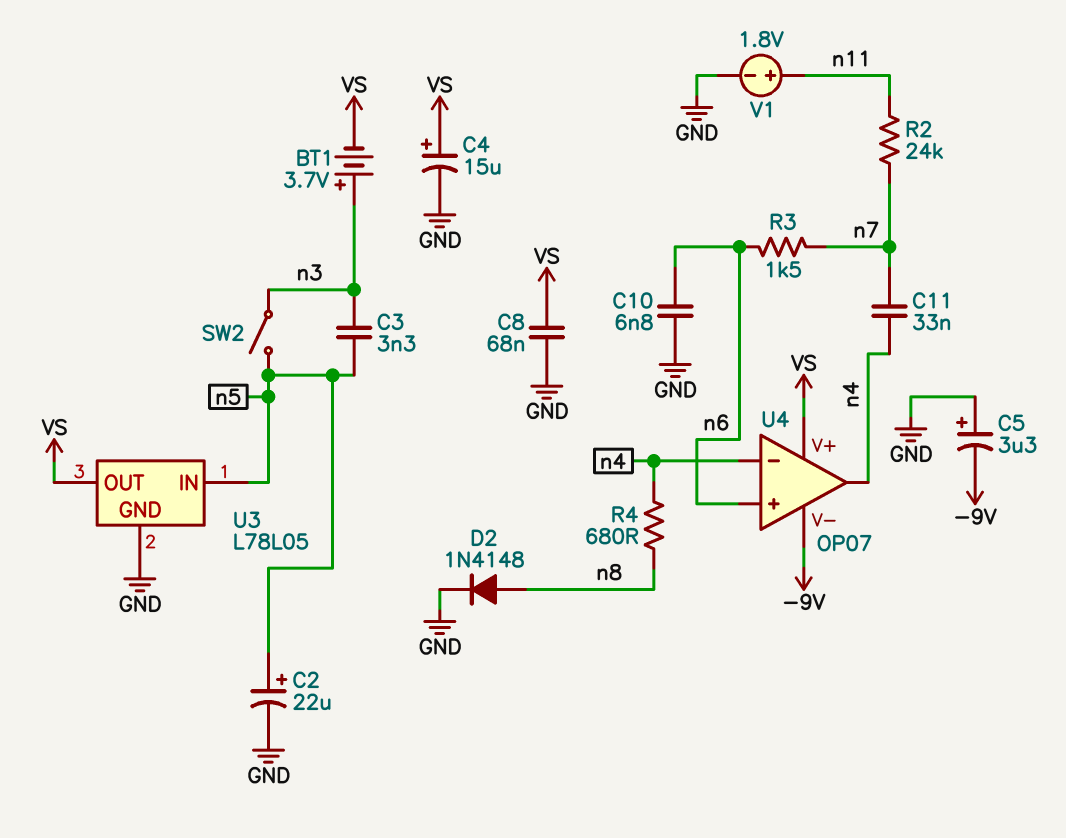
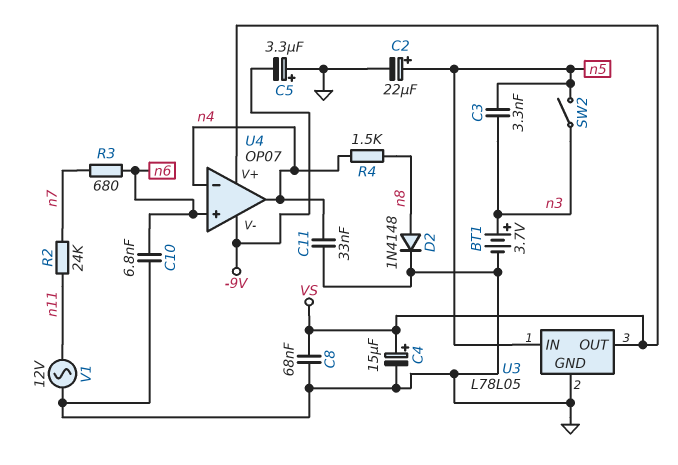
BT1: 3.7V (plus n3, minus VS) -> 3.7V (plus n3, minus GND)
C11: 33nF (n4, n7) -> 33nF (GND, n4)
R3: 1.5k (n6, n7) -> 680 (n6, n7)
R4: 680 (n4, n8) -> 1.5k (n4, n8)
V1: 1.8V (plus n11, minus GND) -> AC 12V (GND, n11)

